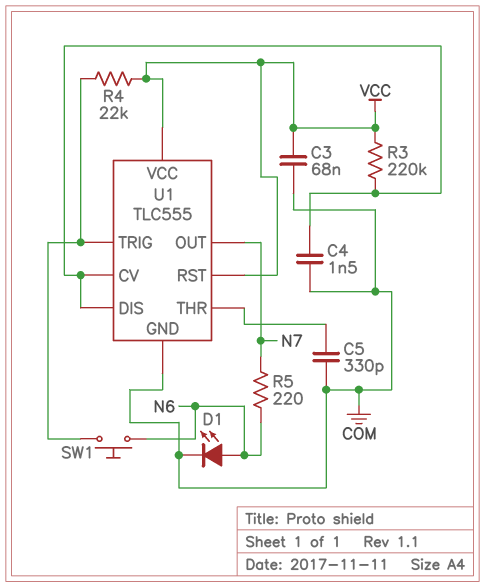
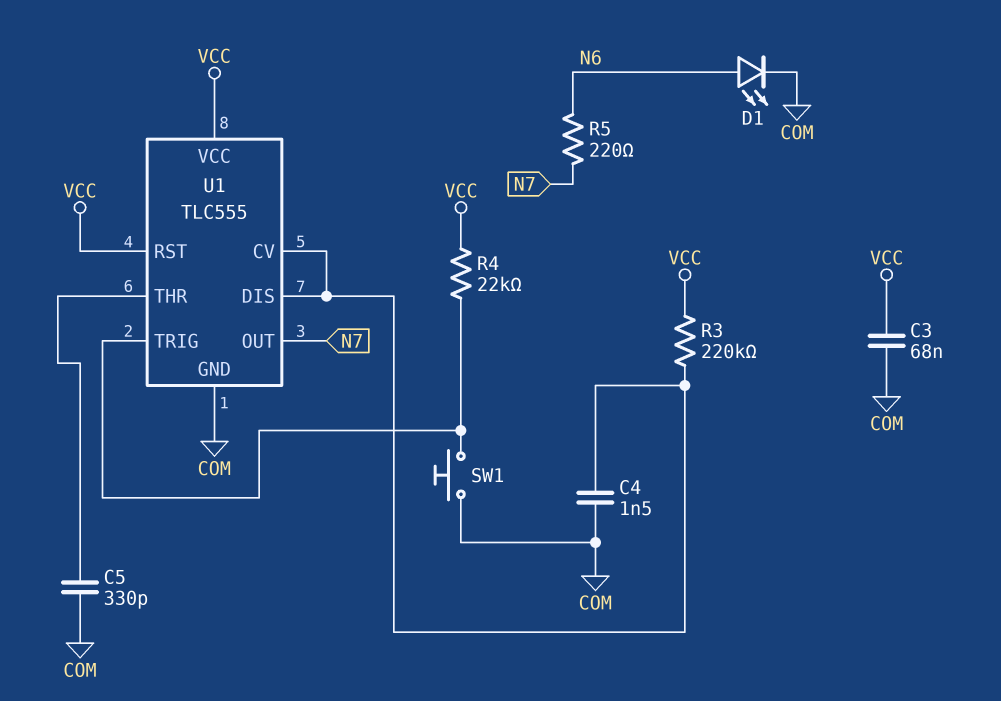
SW1: button (N6, U1/TRIG) -> button (COM, U1/TRIG)

